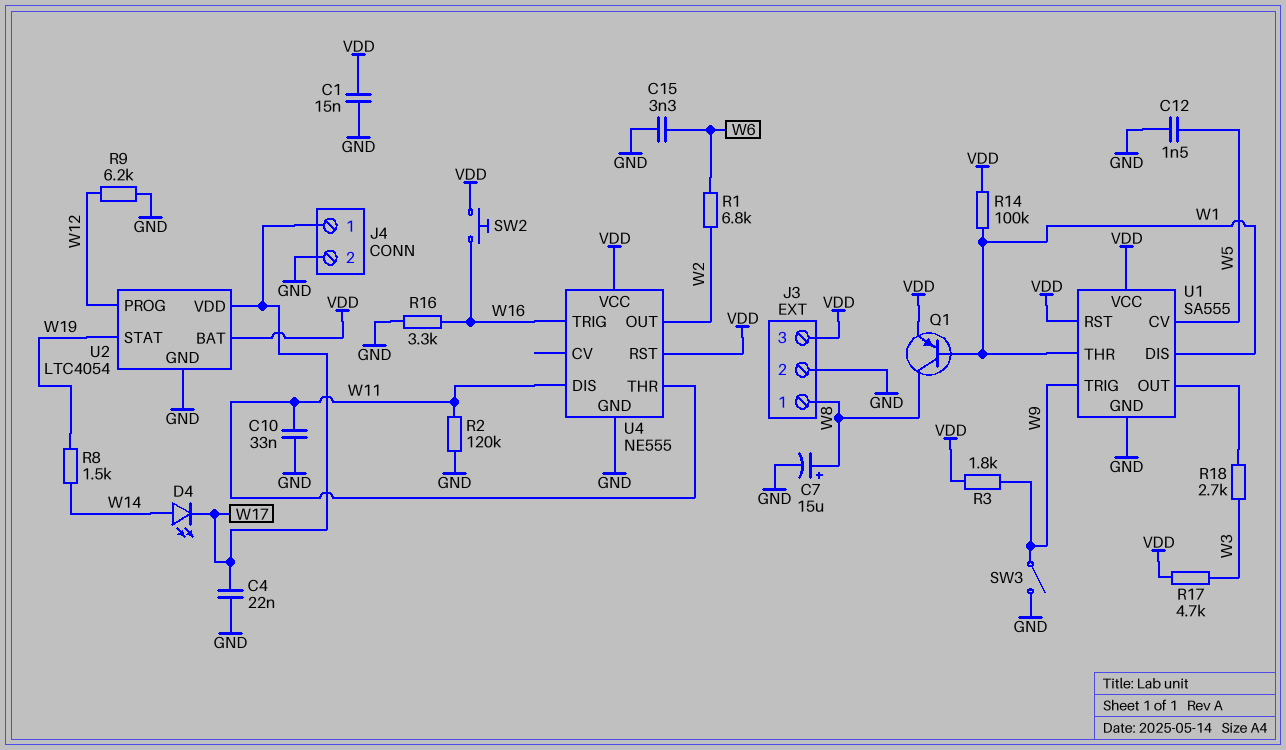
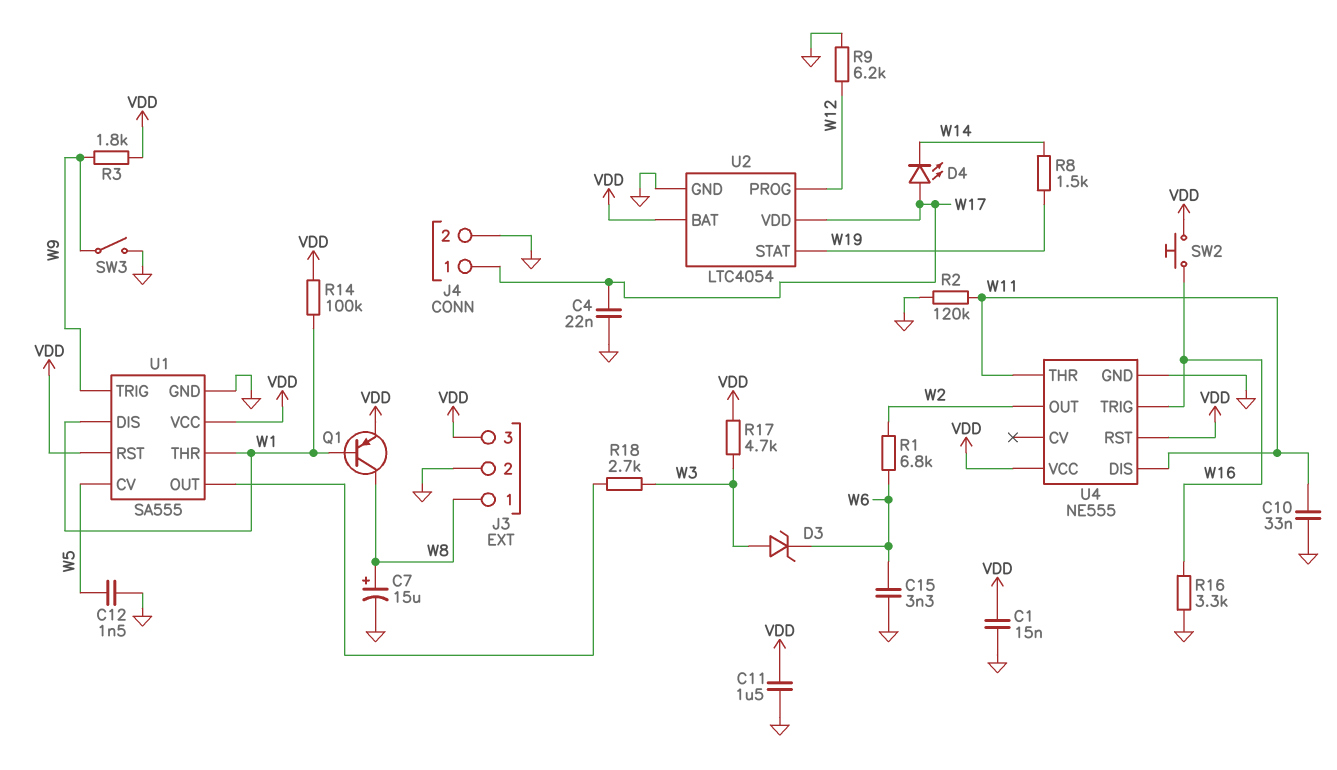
C11: none -> 1.5uF (GND, VDD)
D3: none -> zener (A W3, K W6)
D4: LED (A W14, K W17) -> LED (A W17, K W14)

